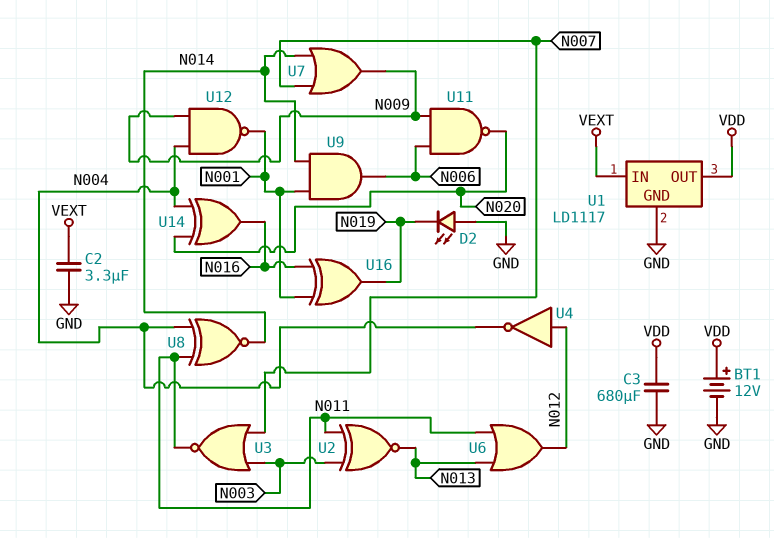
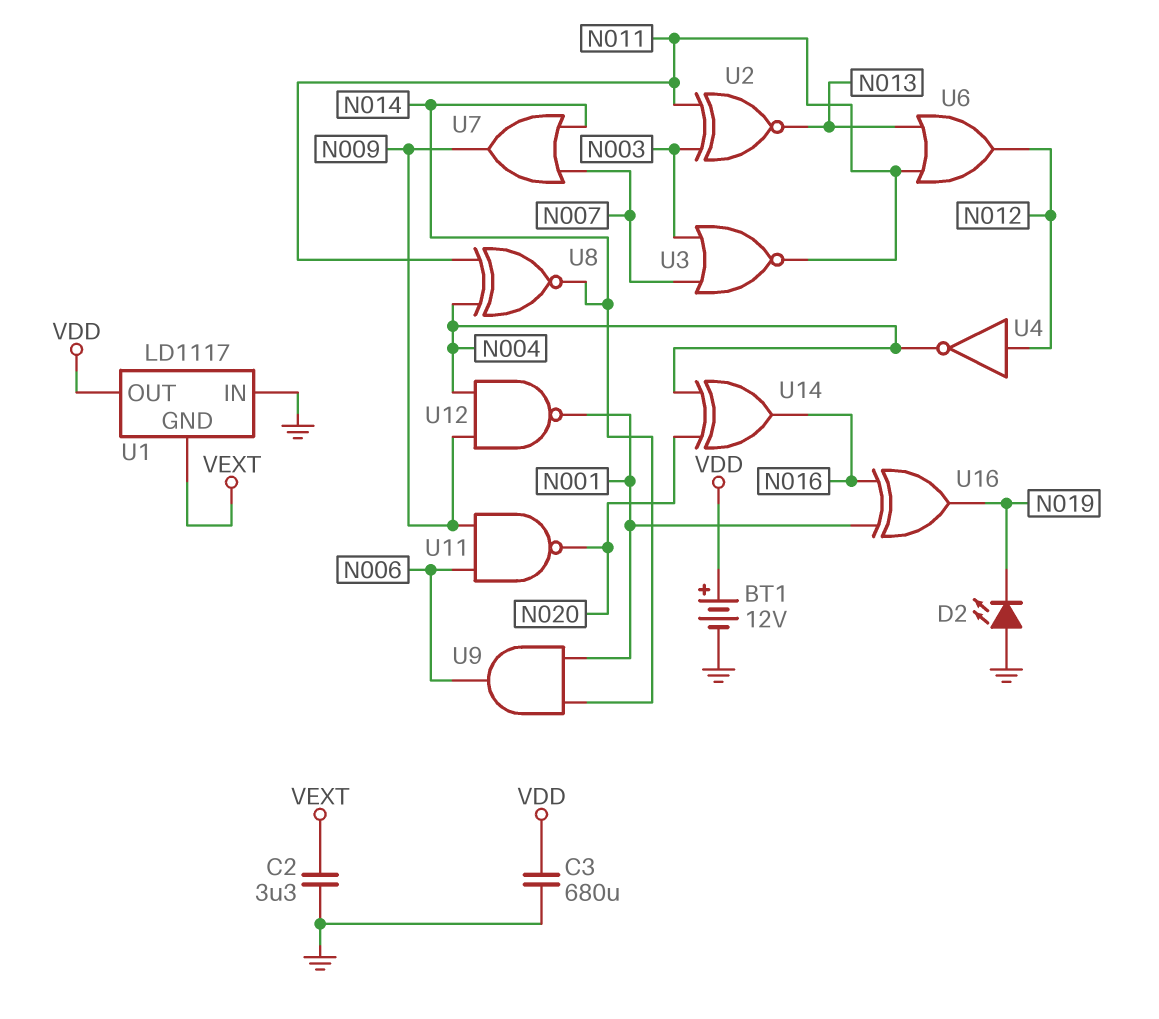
U1 pin GND: GND -> VEXT
U1 pin IN: VEXT -> GND

